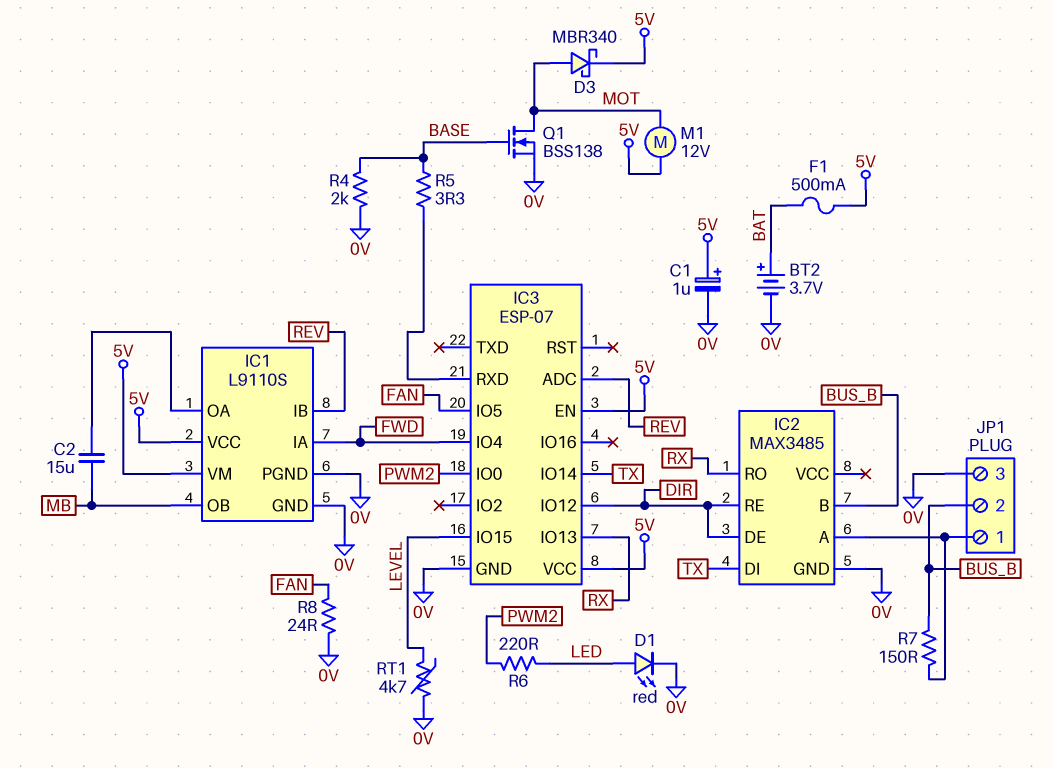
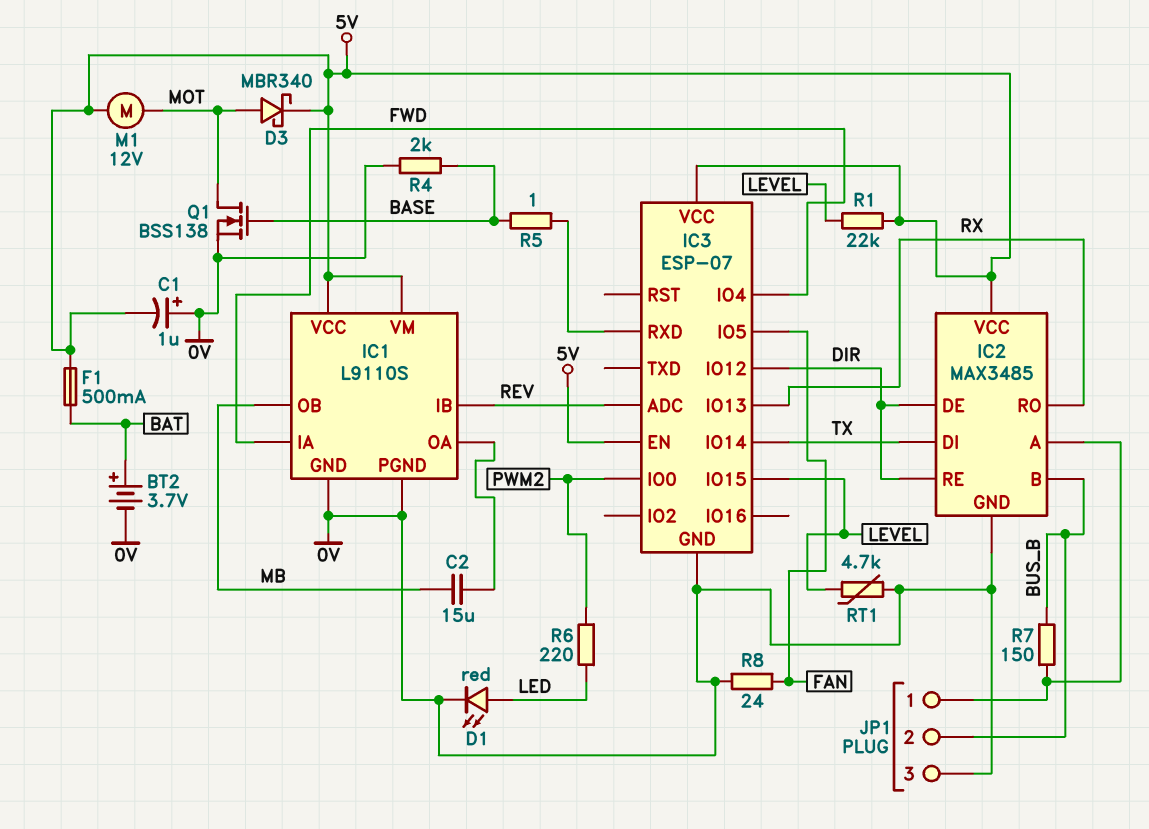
C1: 1uF (plus 5V, minus 0V) -> 1uF (plus 0V, minus 5V)
IC2 pin VCC: none -> 5V
R1: none -> 22k (5V, LEVEL)
R5: 3.3 (BASE, IC3/RXD) -> 1 (BASE, IC3/RXD)

